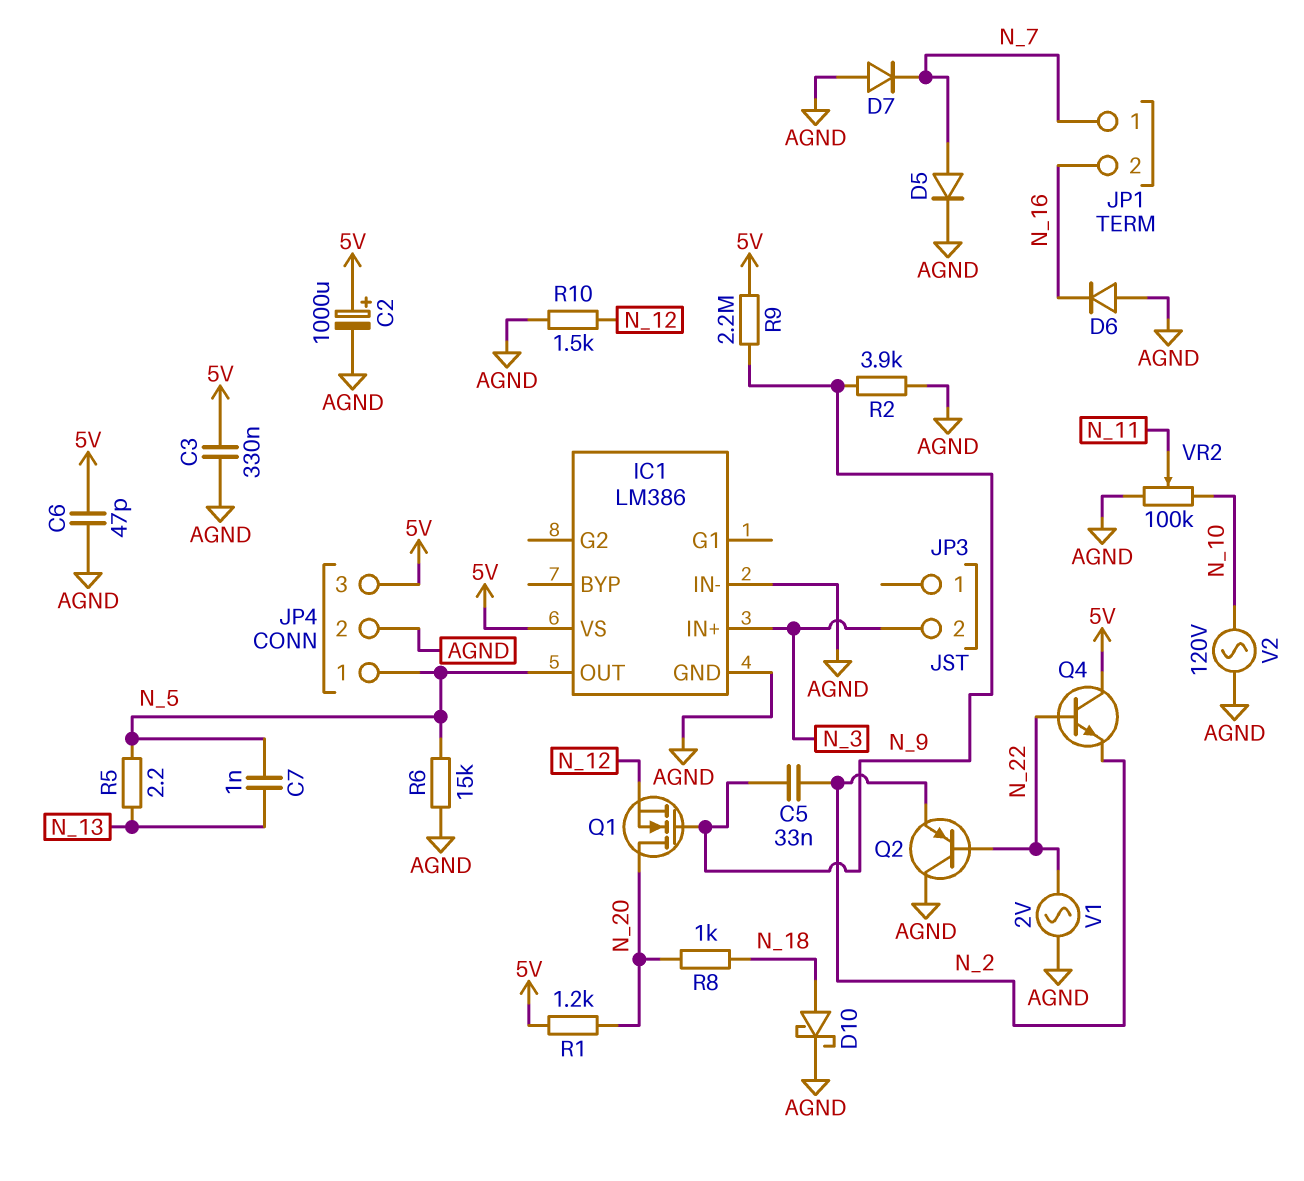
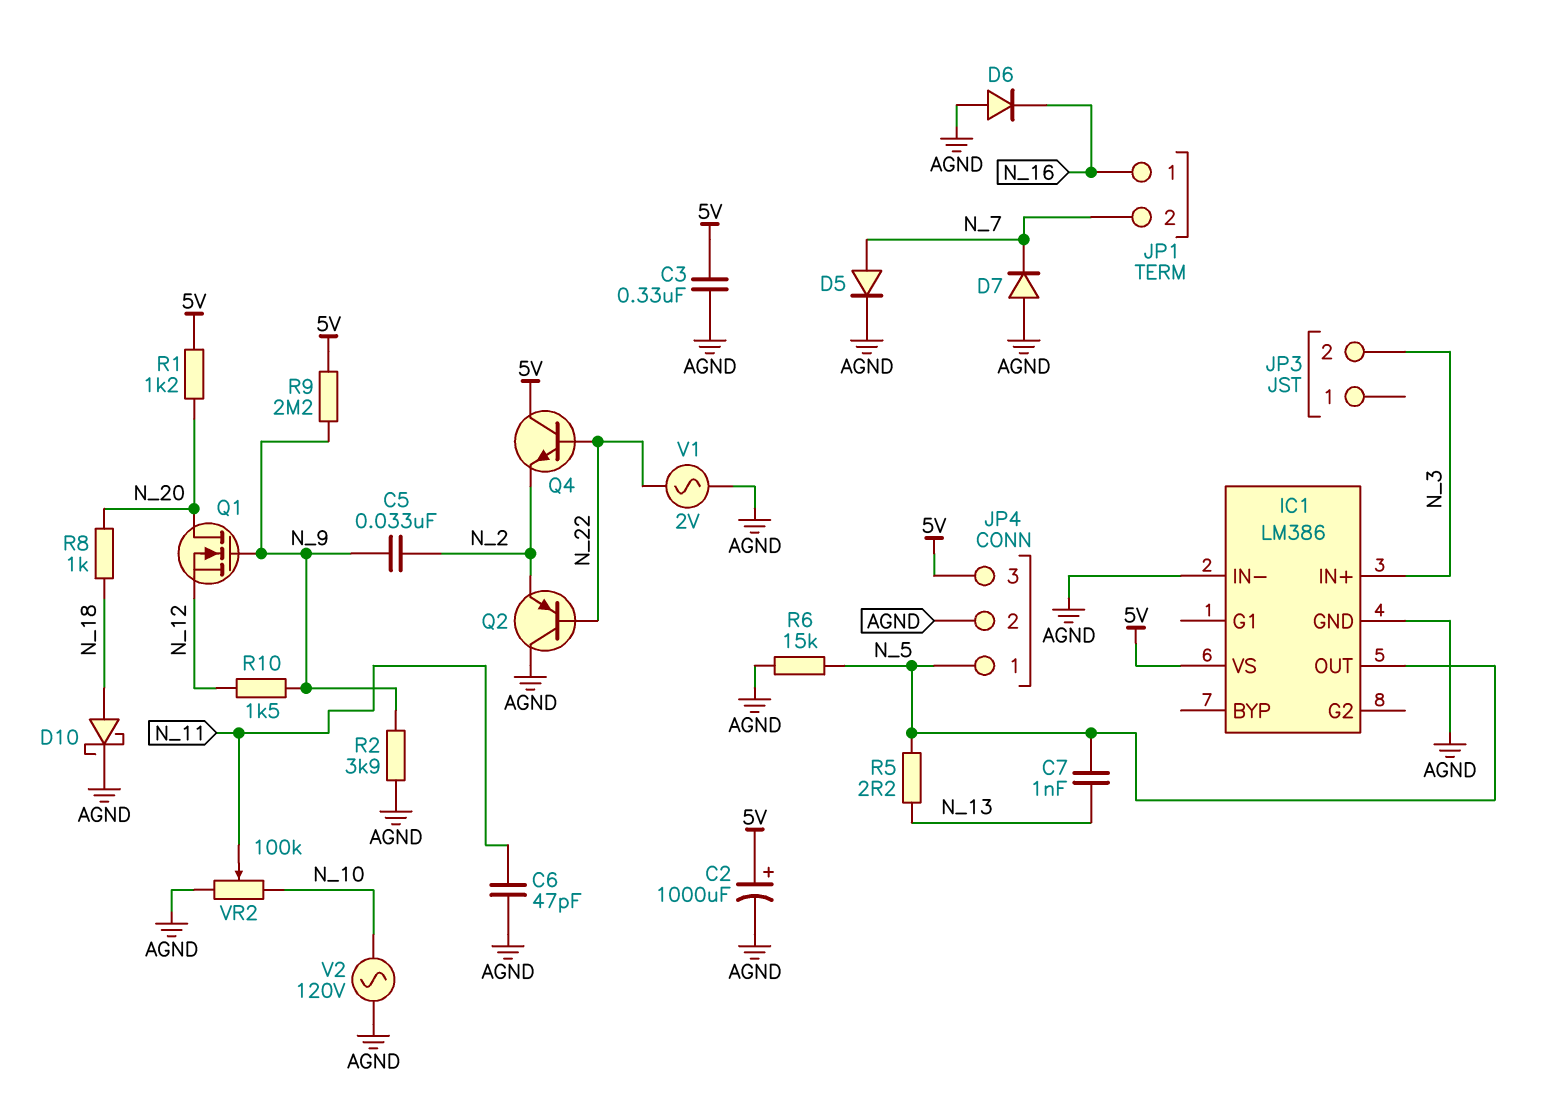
C6: 47pF (5V, AGND) -> 47pF (AGND, N_11)
JP1 pin 1: N_7 -> N_16
JP1 pin 2: N_16 -> N_7
R10: 1.5k (AGND, N_12) -> 1.5k (N_9, N_12)

